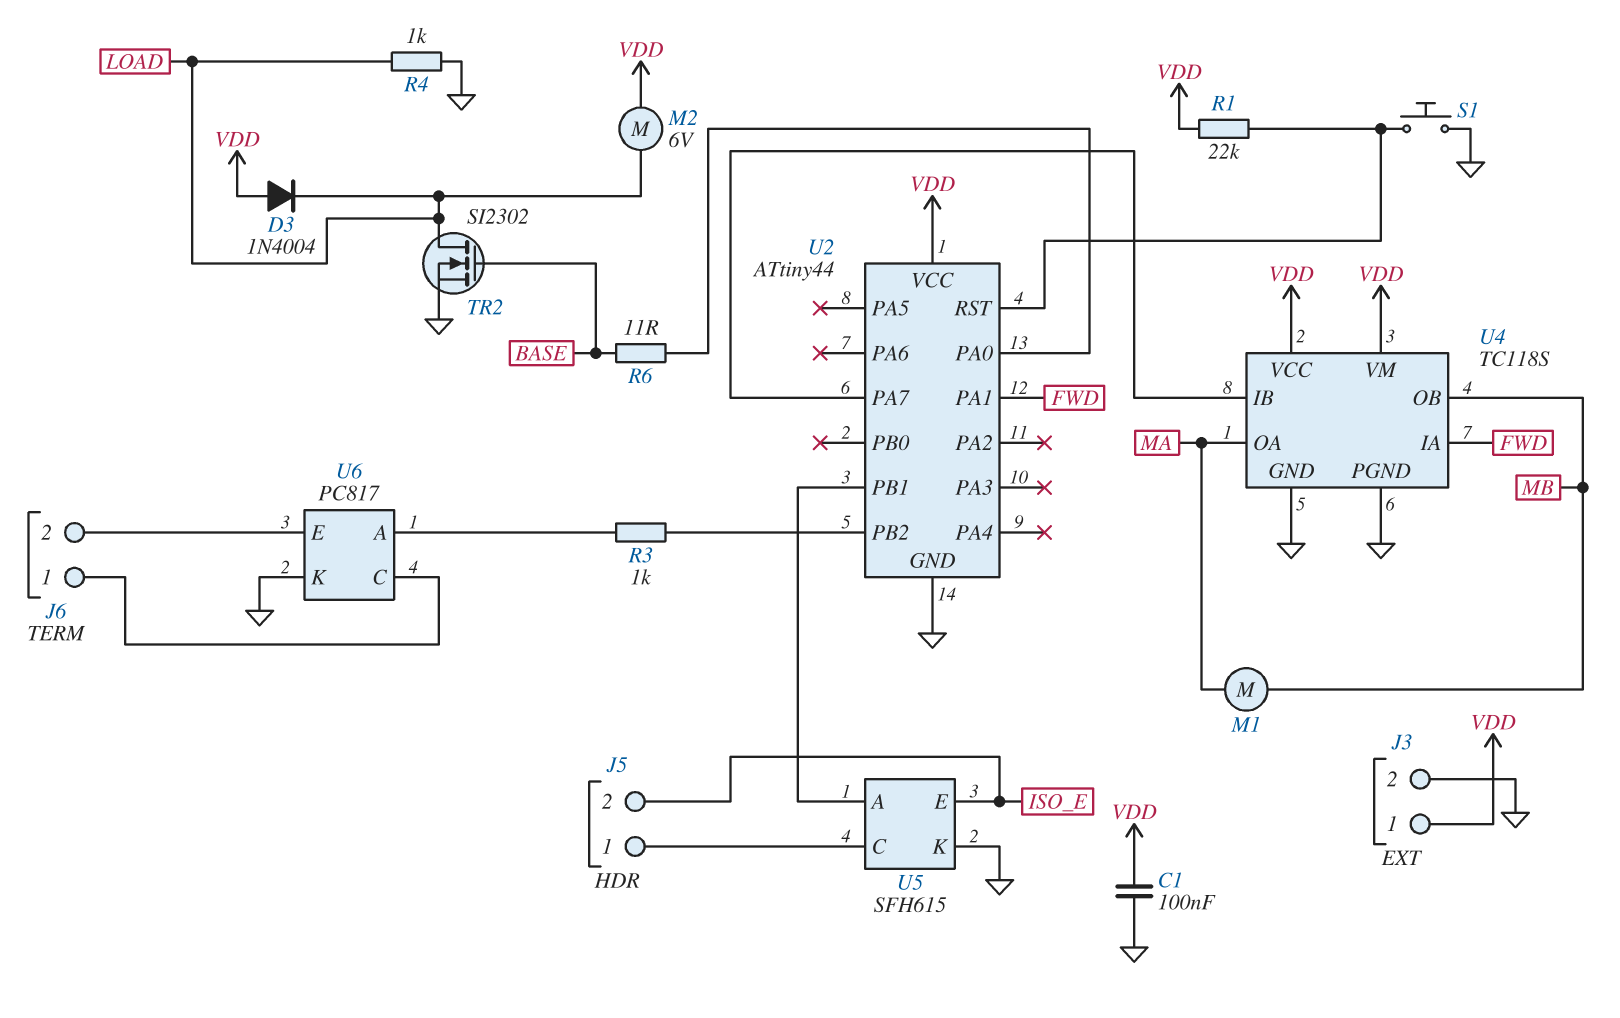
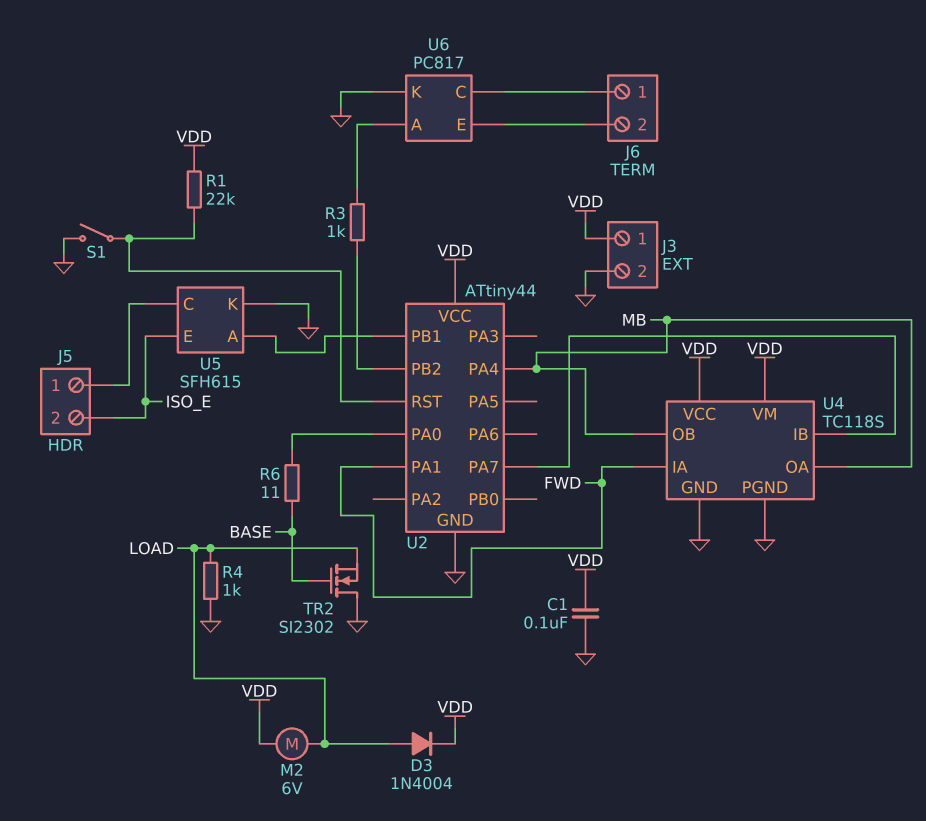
D3: diode 1N4004 (A VDD, K LOAD) -> diode 1N4004 (A LOAD, K VDD)
M1: motor (MA, MB) -> none
S1: button (GND, U2/RST) -> switch (GND, U2/RST)
TR2: NMOS SI2302 (G BASE, D LOAD, S GND) -> NMOS SI2302 (G BASE, D GND, S LOAD)
U2 pin PA4: none -> MB
U4 pin OA: MA -> MB

